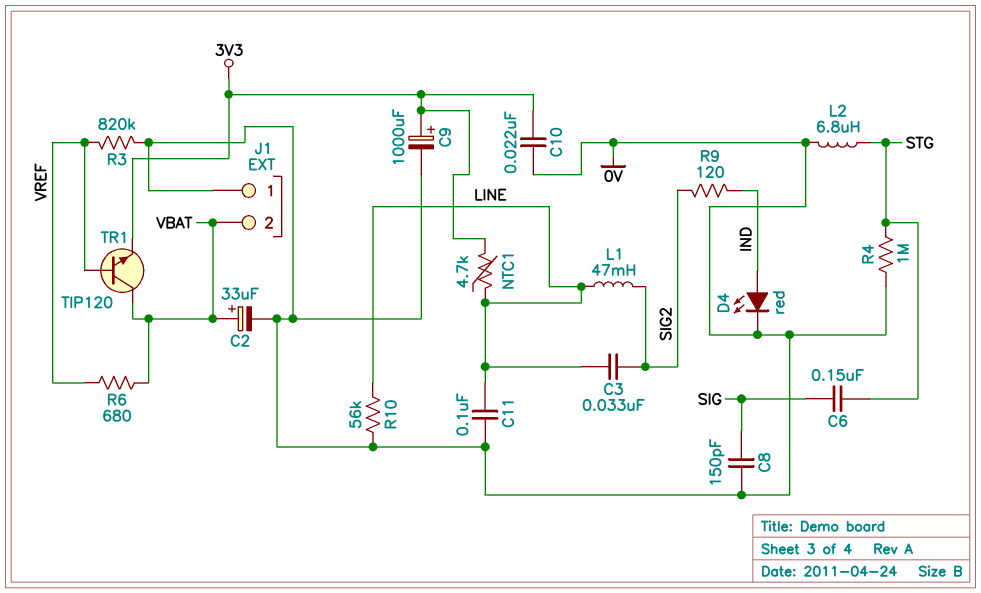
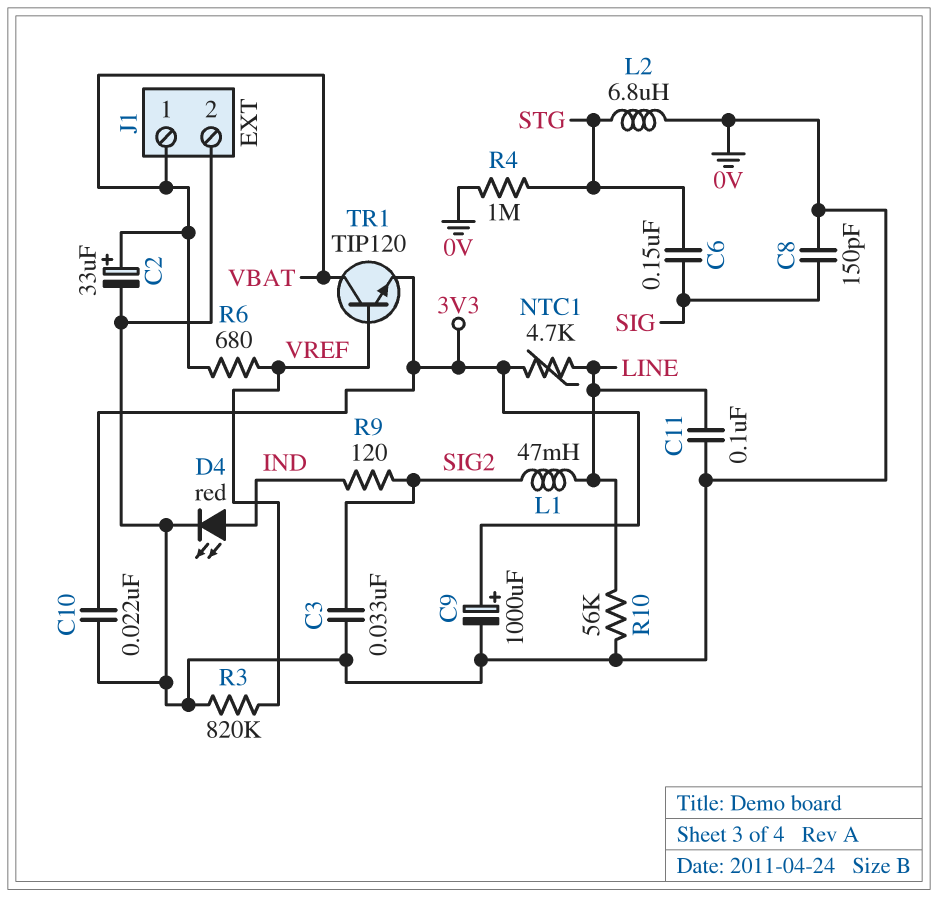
C3: 33nF (LINE, SIG2) -> 33nF (0V, SIG2)
J1 pin 1: 0V -> VBAT
J1 pin 2: VBAT -> 0V

